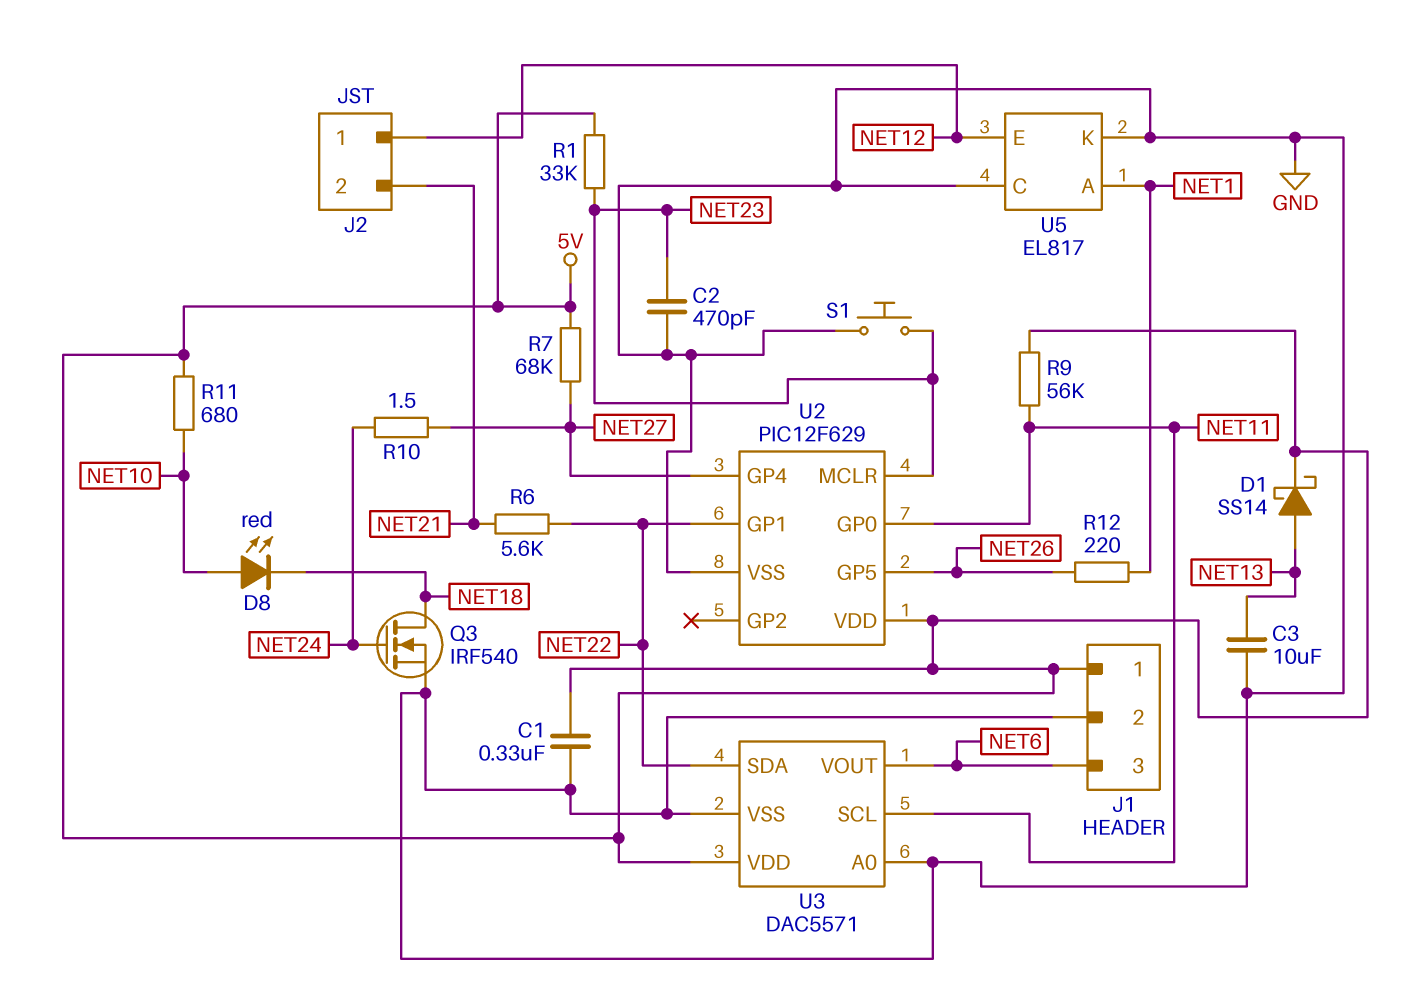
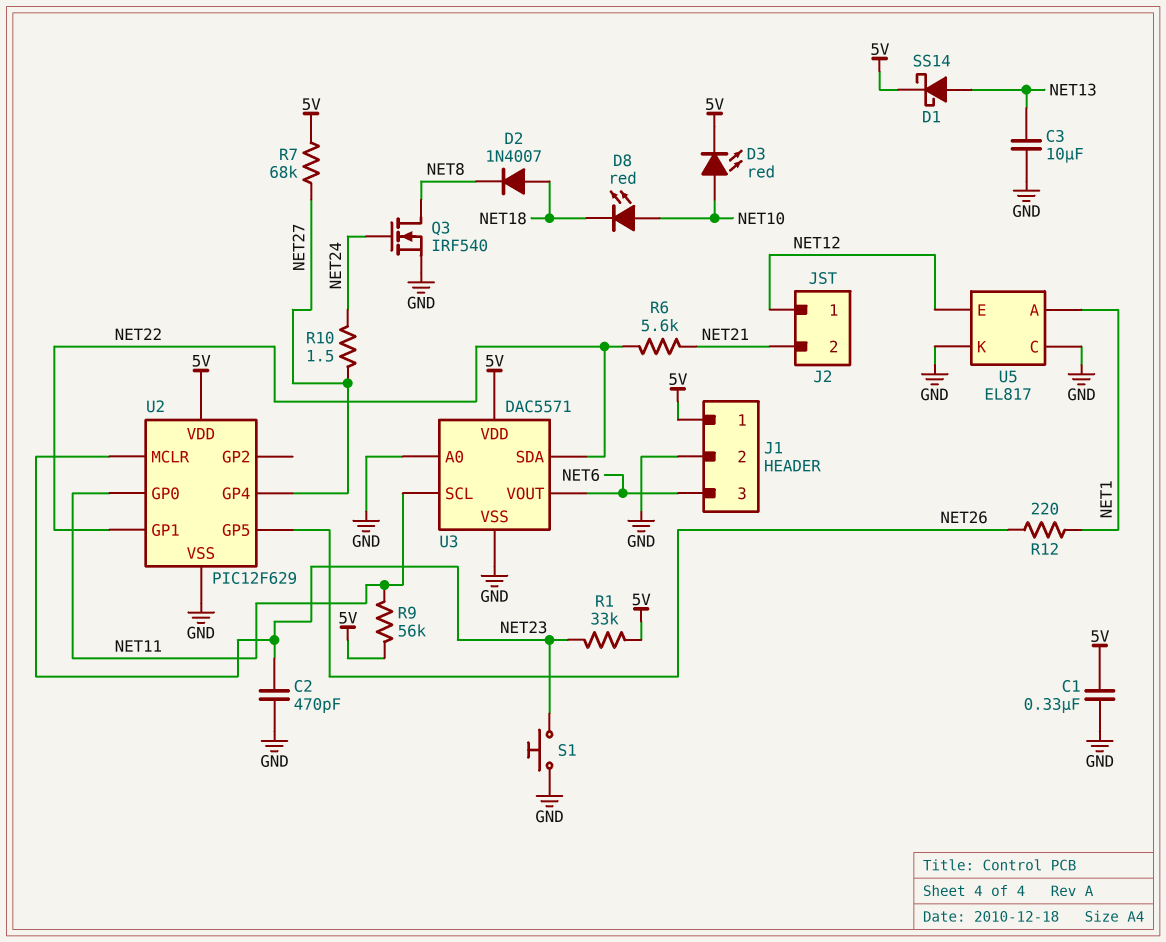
D2: none -> diode 1N4007 (A NET18, K NET8)
D3: none -> LED red (A NET10, K 5V)
Q3: NMOS IRF540 (G NET24, D NET18, S GND) -> NMOS IRF540 (G NET24, D NET8, S GND)
R11: 680 (5V, NET10) -> none

